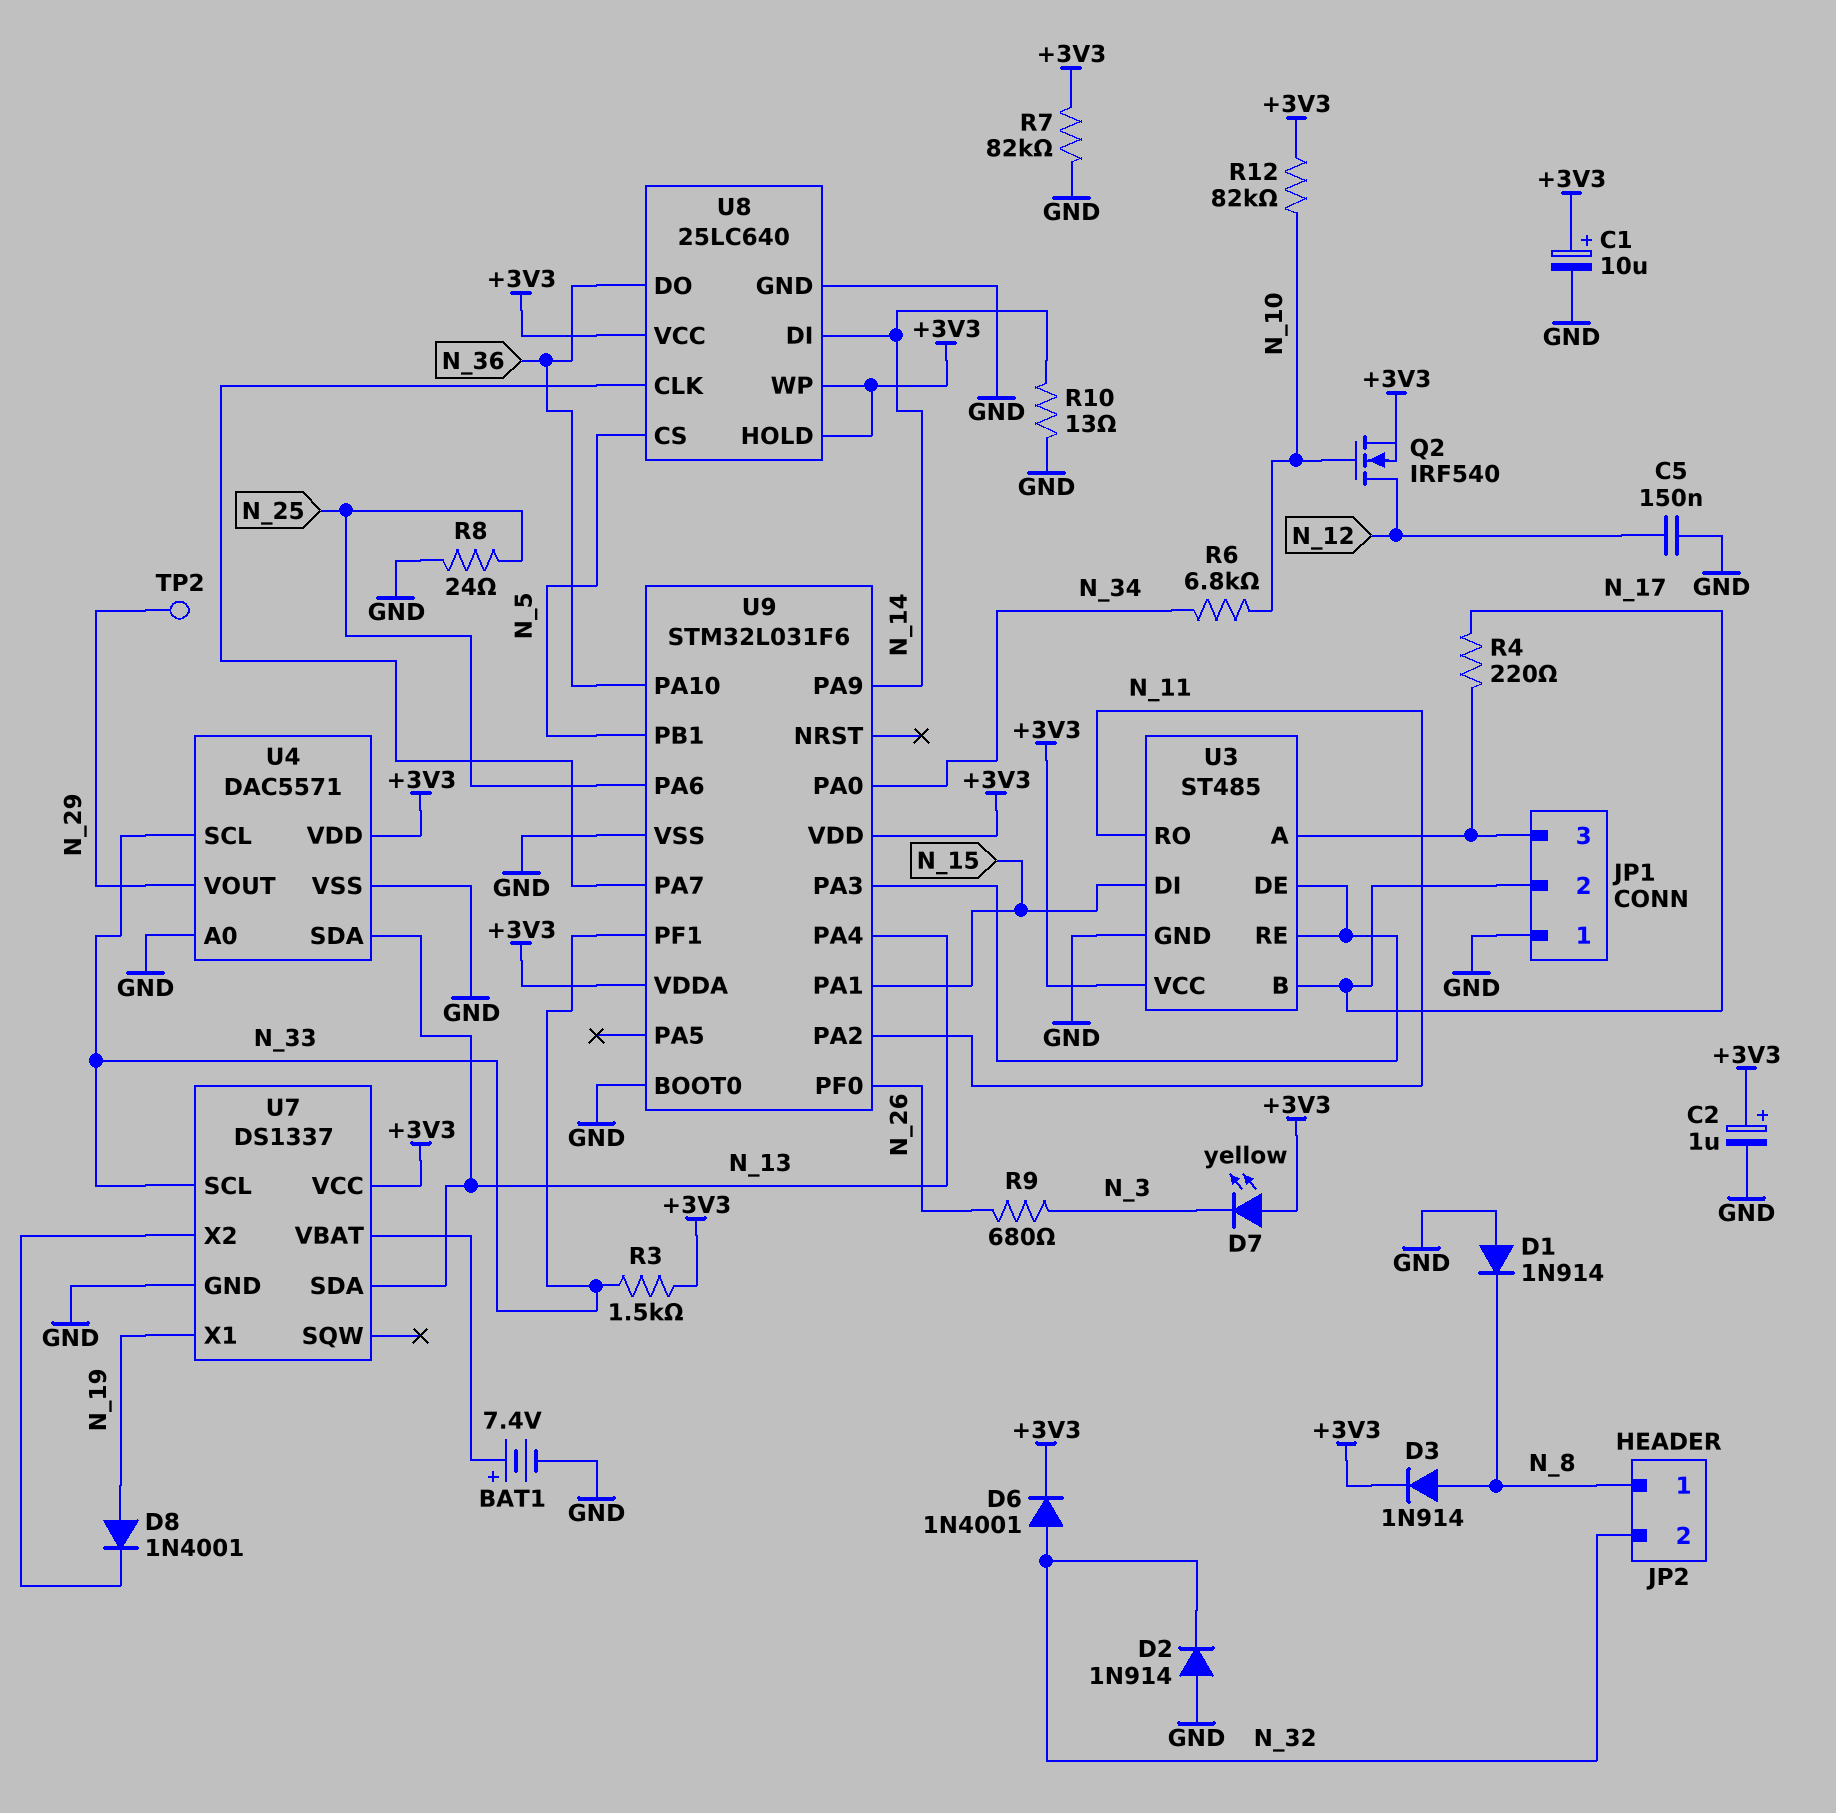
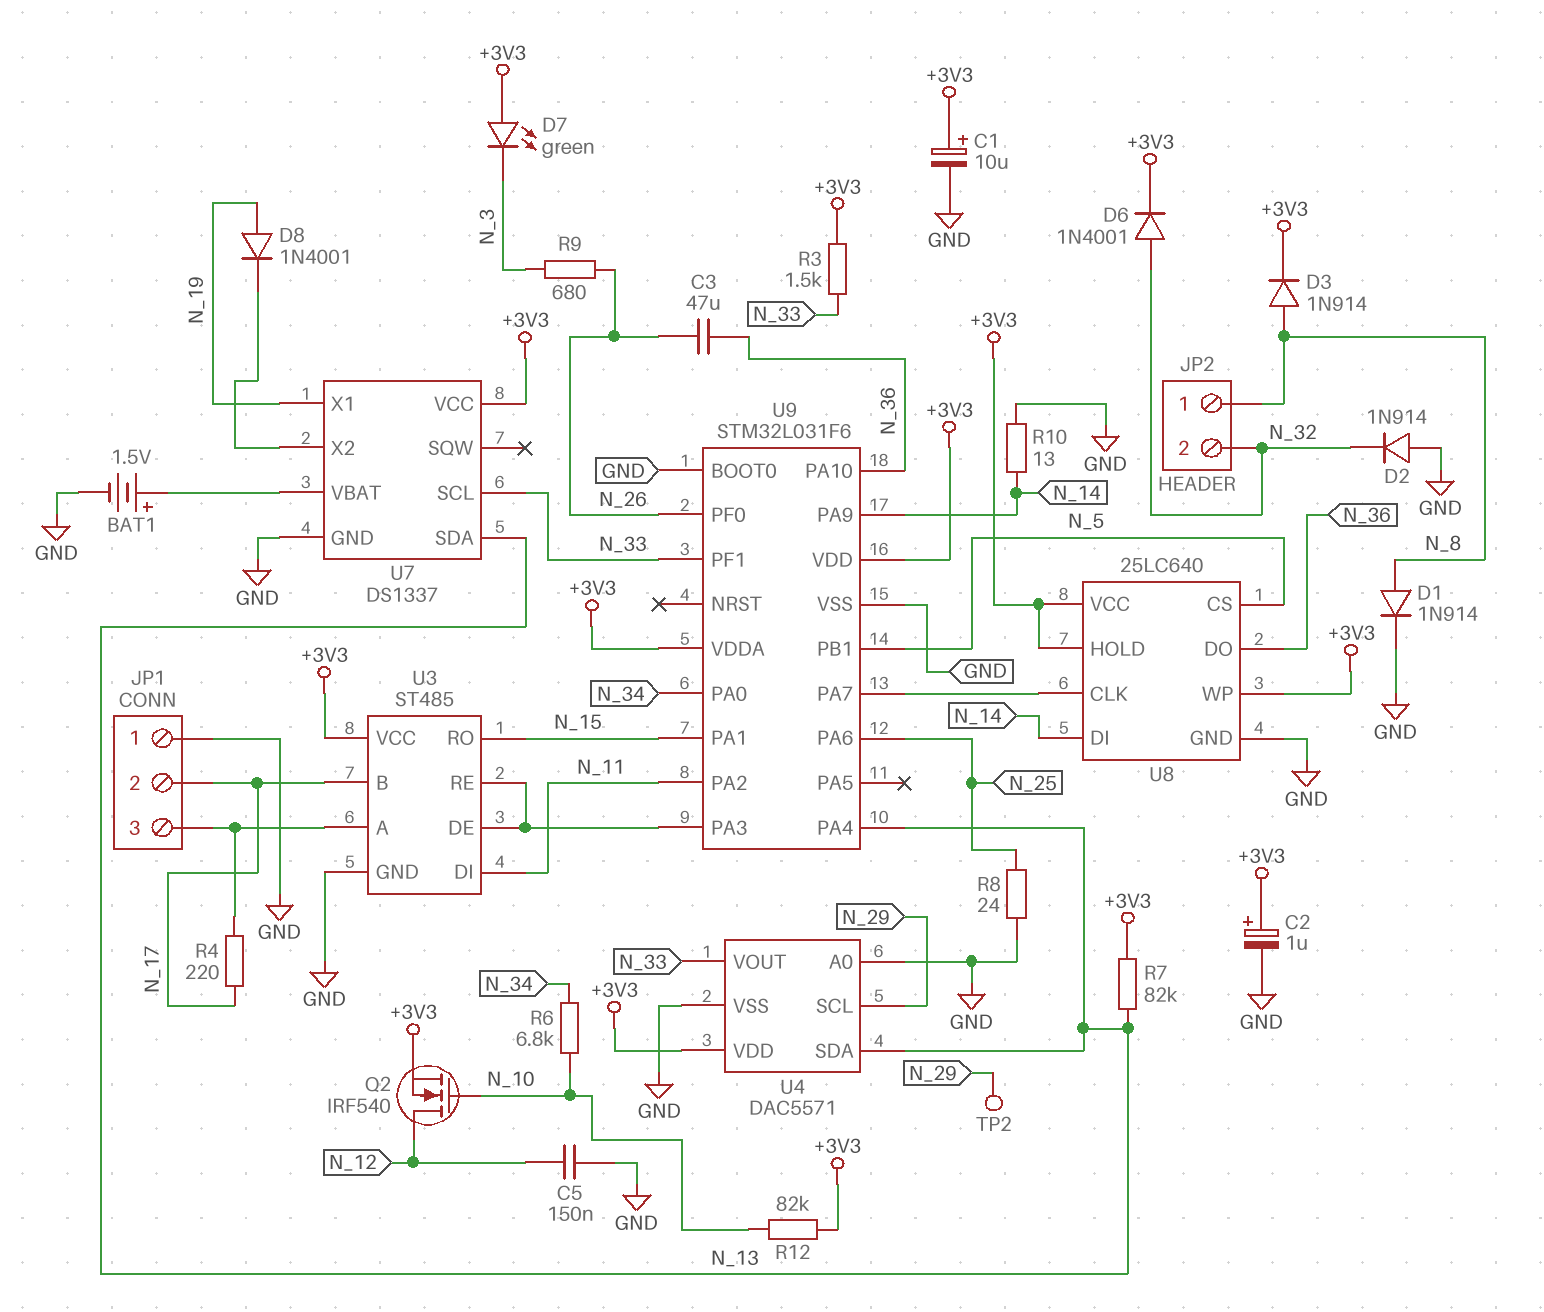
BAT1: 7.4V (plus U7/VBAT, minus GND) -> 1.5V (plus U7/VBAT, minus GND)
C3: none -> 47uF (N_26, N_36)
D1: diode 1N914 (A GND, K N_8) -> diode 1N914 (A N_8, K GND)
D7: LED yellow (A +3V3, K N_3) -> LED green (A +3V3, K N_3)
R7: 82k (+3V3, GND) -> 82k (+3V3, N_13)
U3 pin DI: N_15 -> N_11
U3 pin RO: N_11 -> N_15
U4 pin SCL: N_33 -> N_29
U4 pin VOUT: N_29 -> N_33

